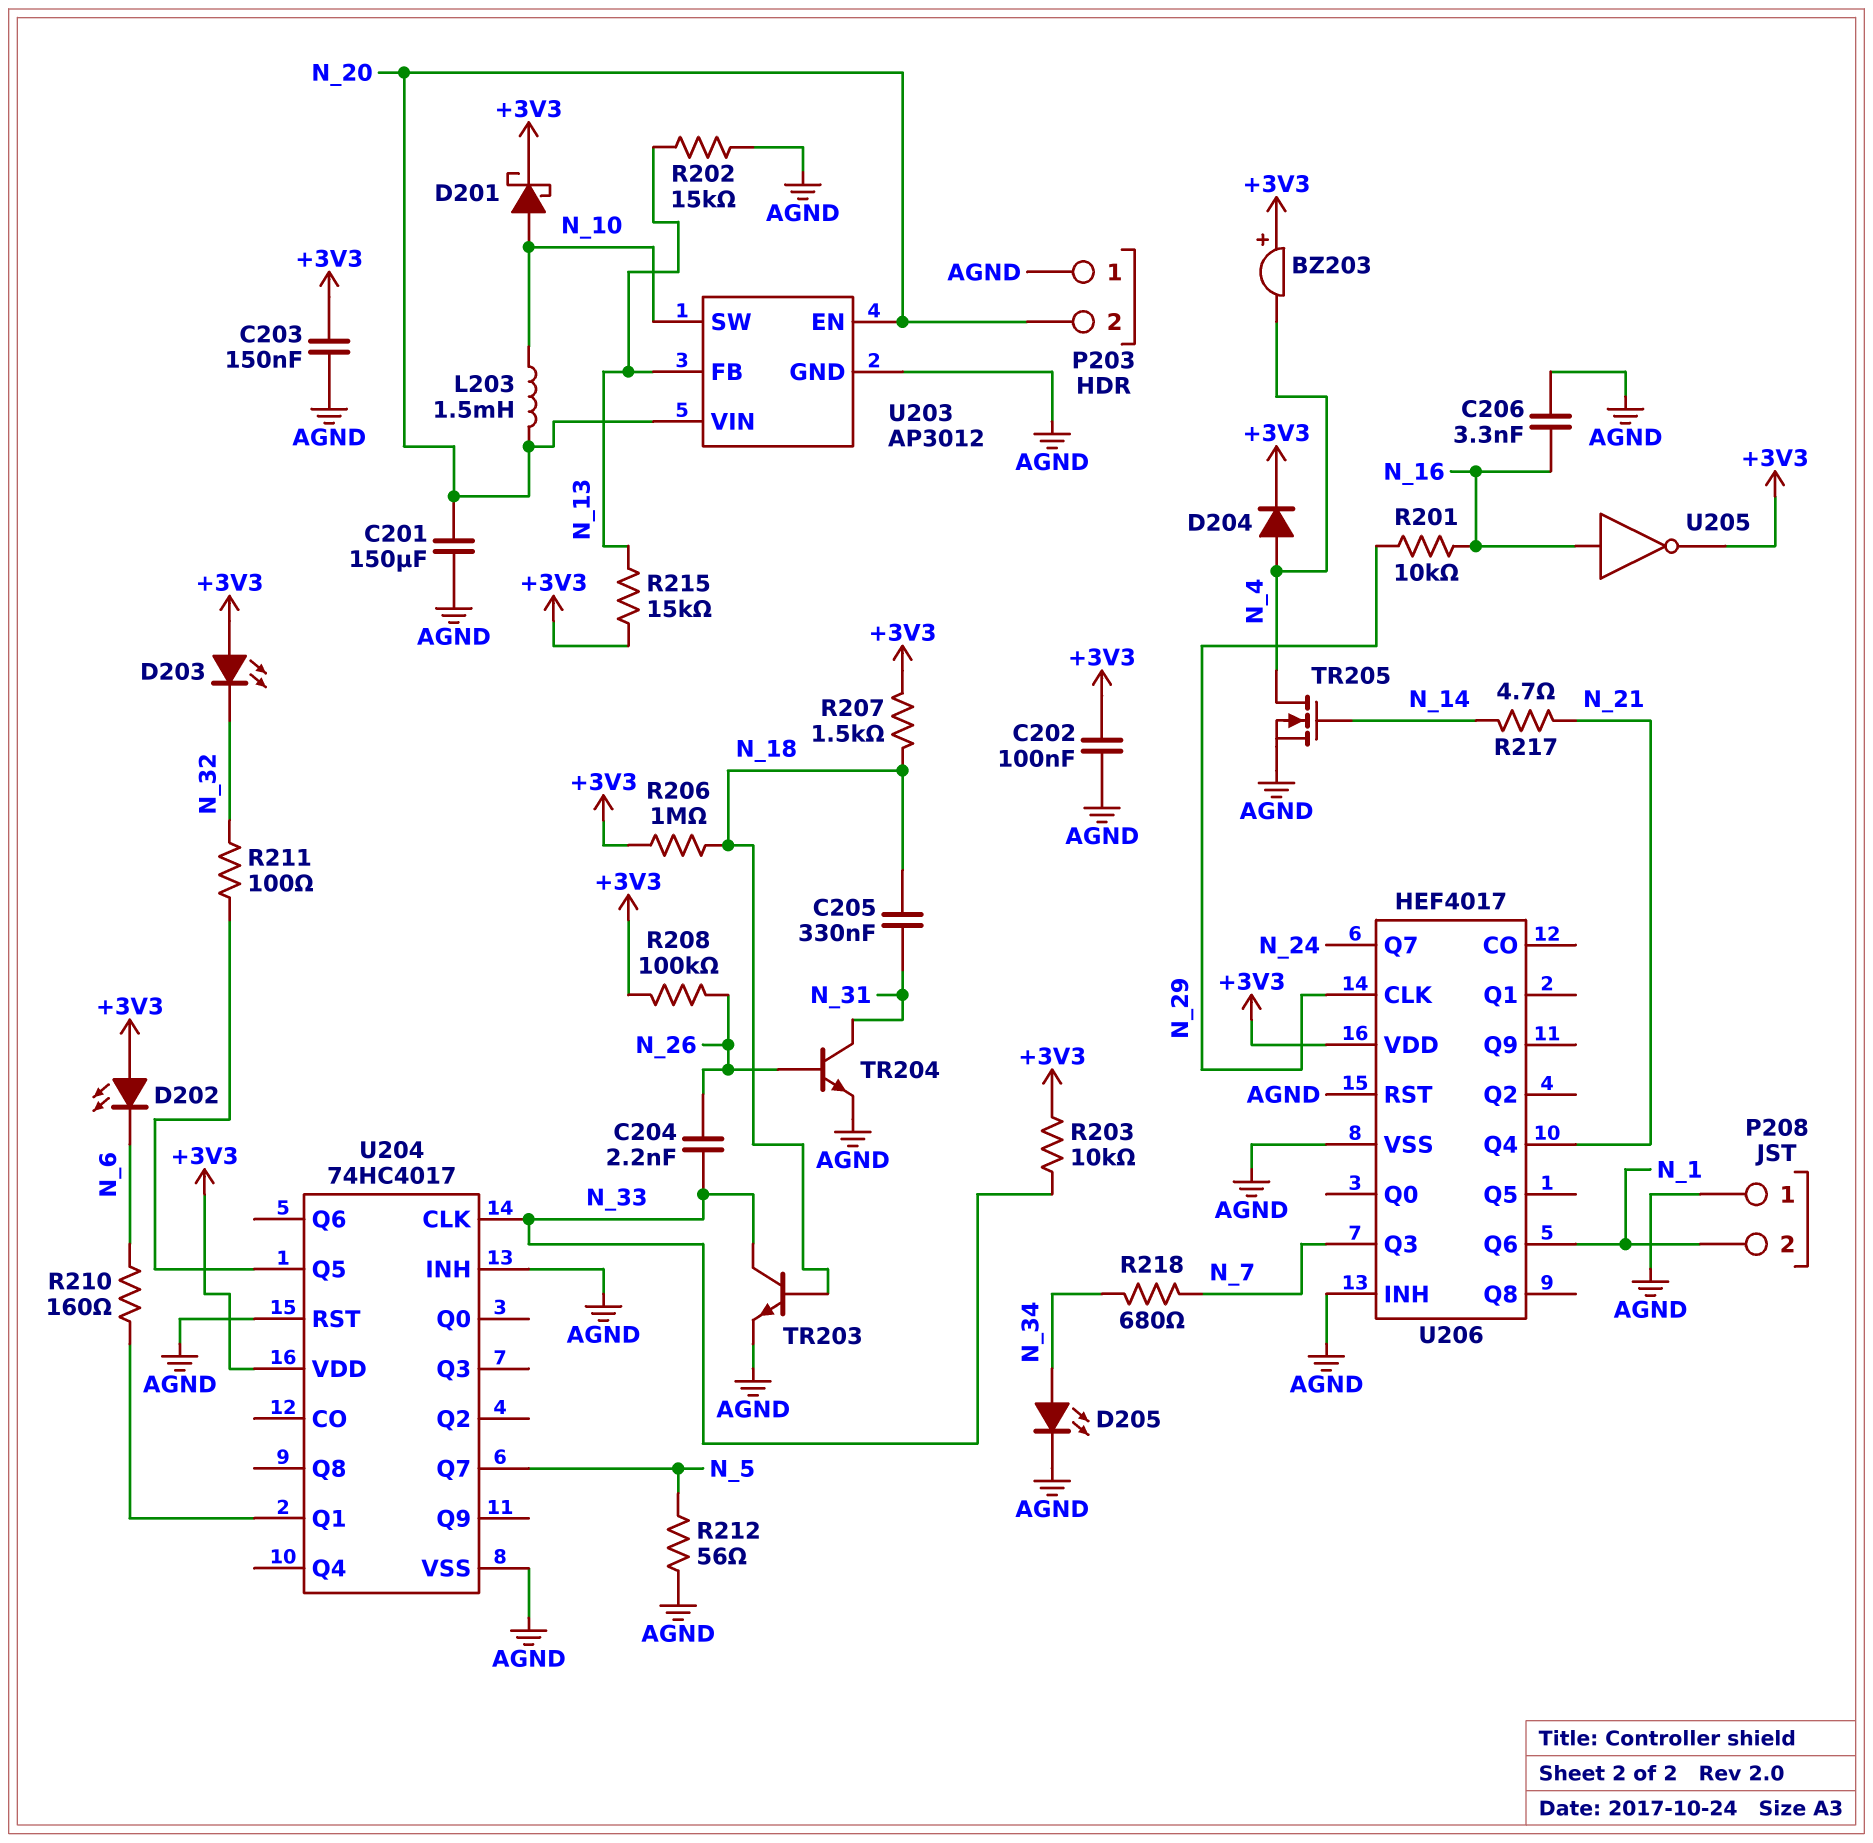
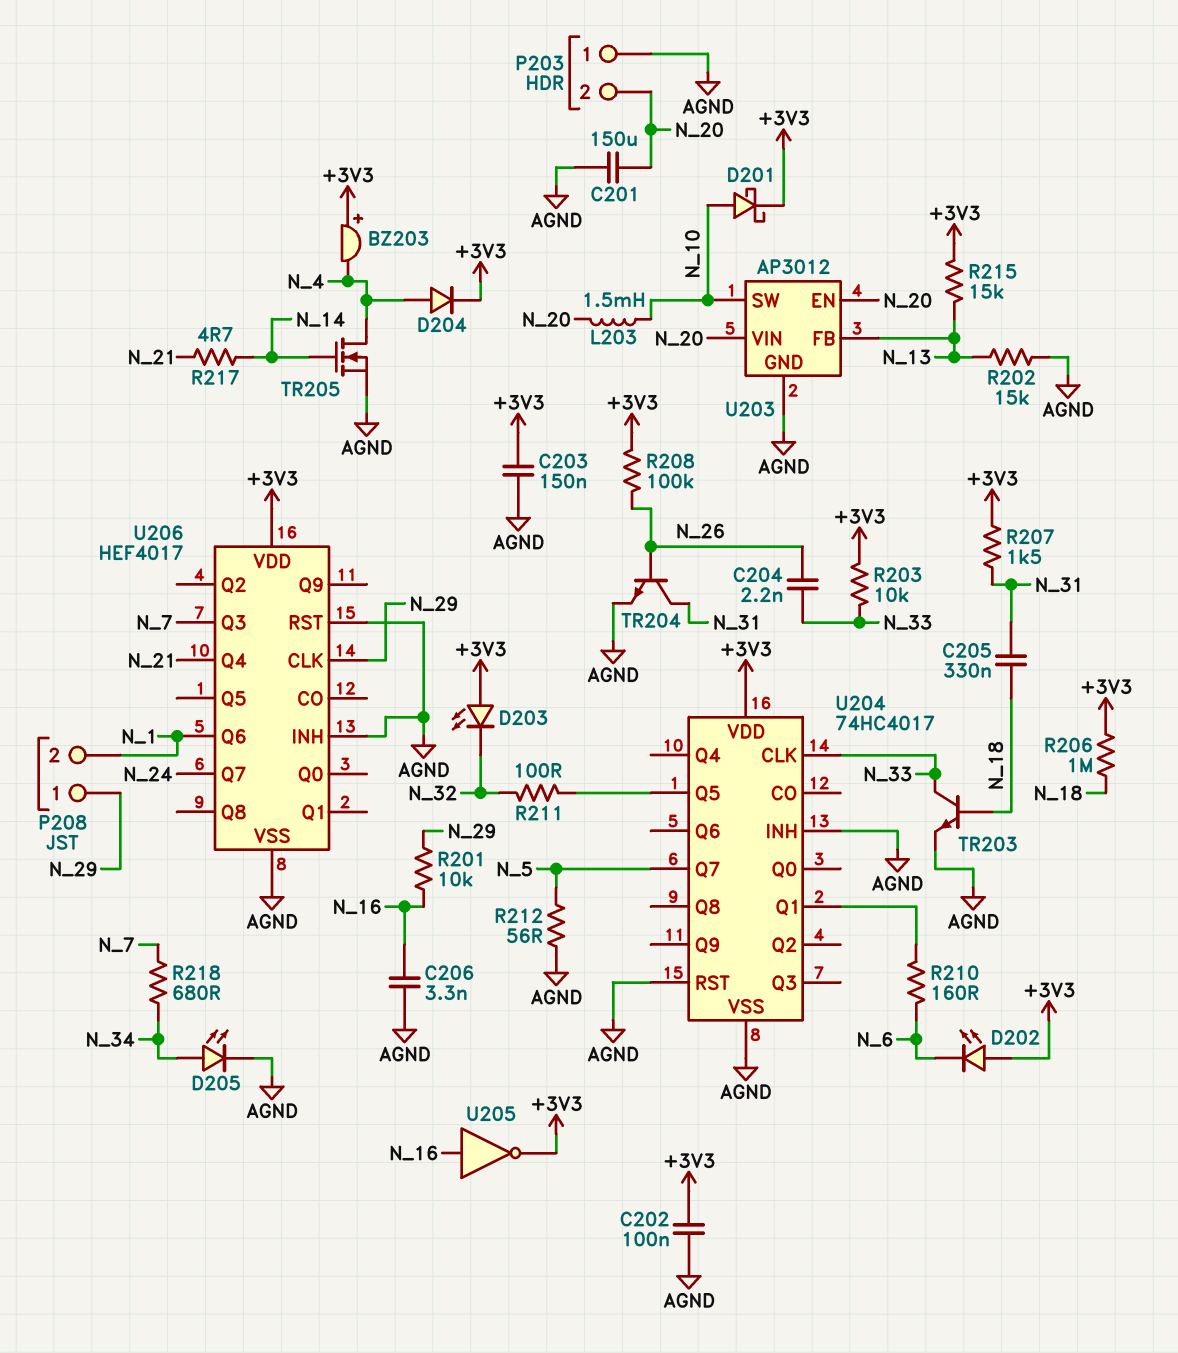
P208 pin 1: AGND -> N_29
R207: 1.5k (+3V3, N_18) -> 1.5k (+3V3, N_31)

